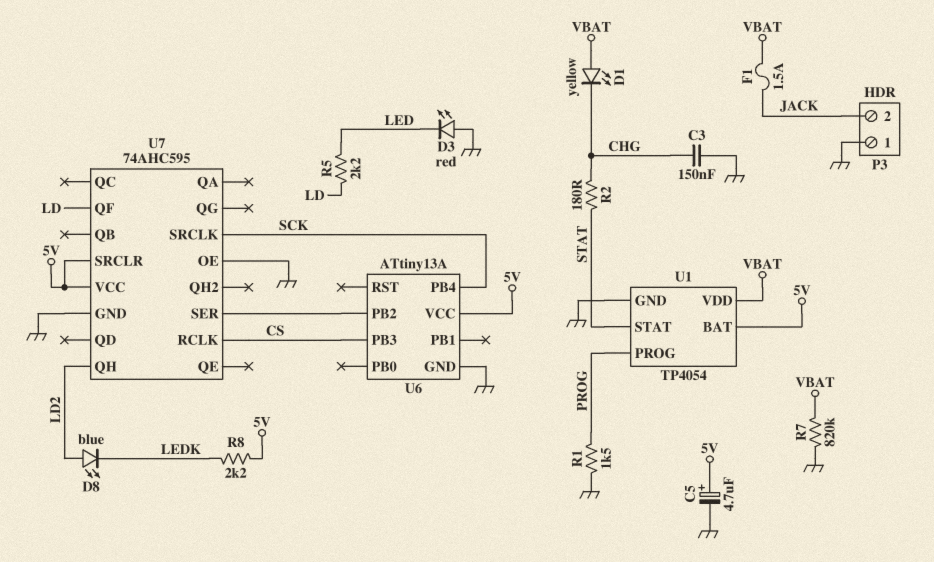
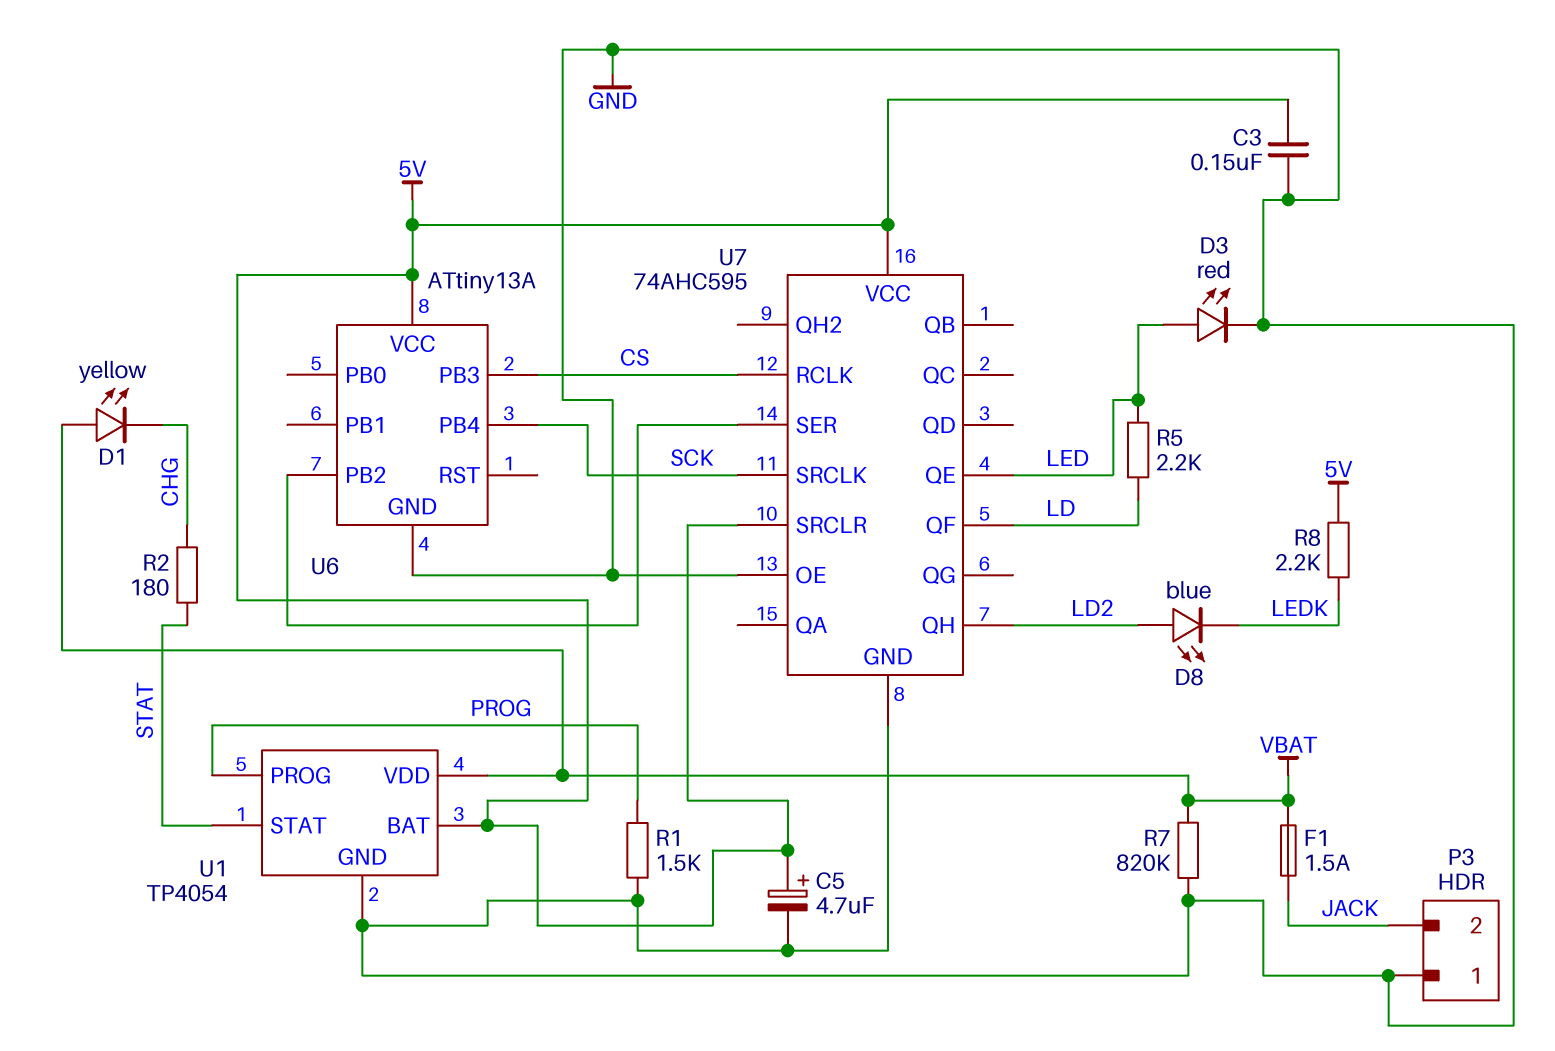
C3: 150nF (CHG, GND) -> 150nF (5V, GND)
D3: LED red (A GND, K LED) -> LED red (A LED, K GND)
U7 pin QE: none -> LED

